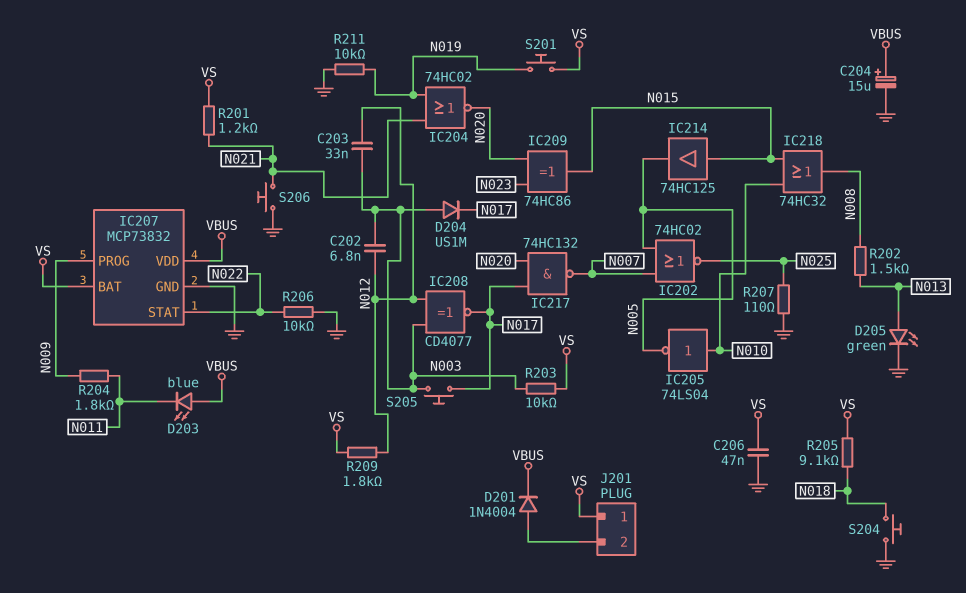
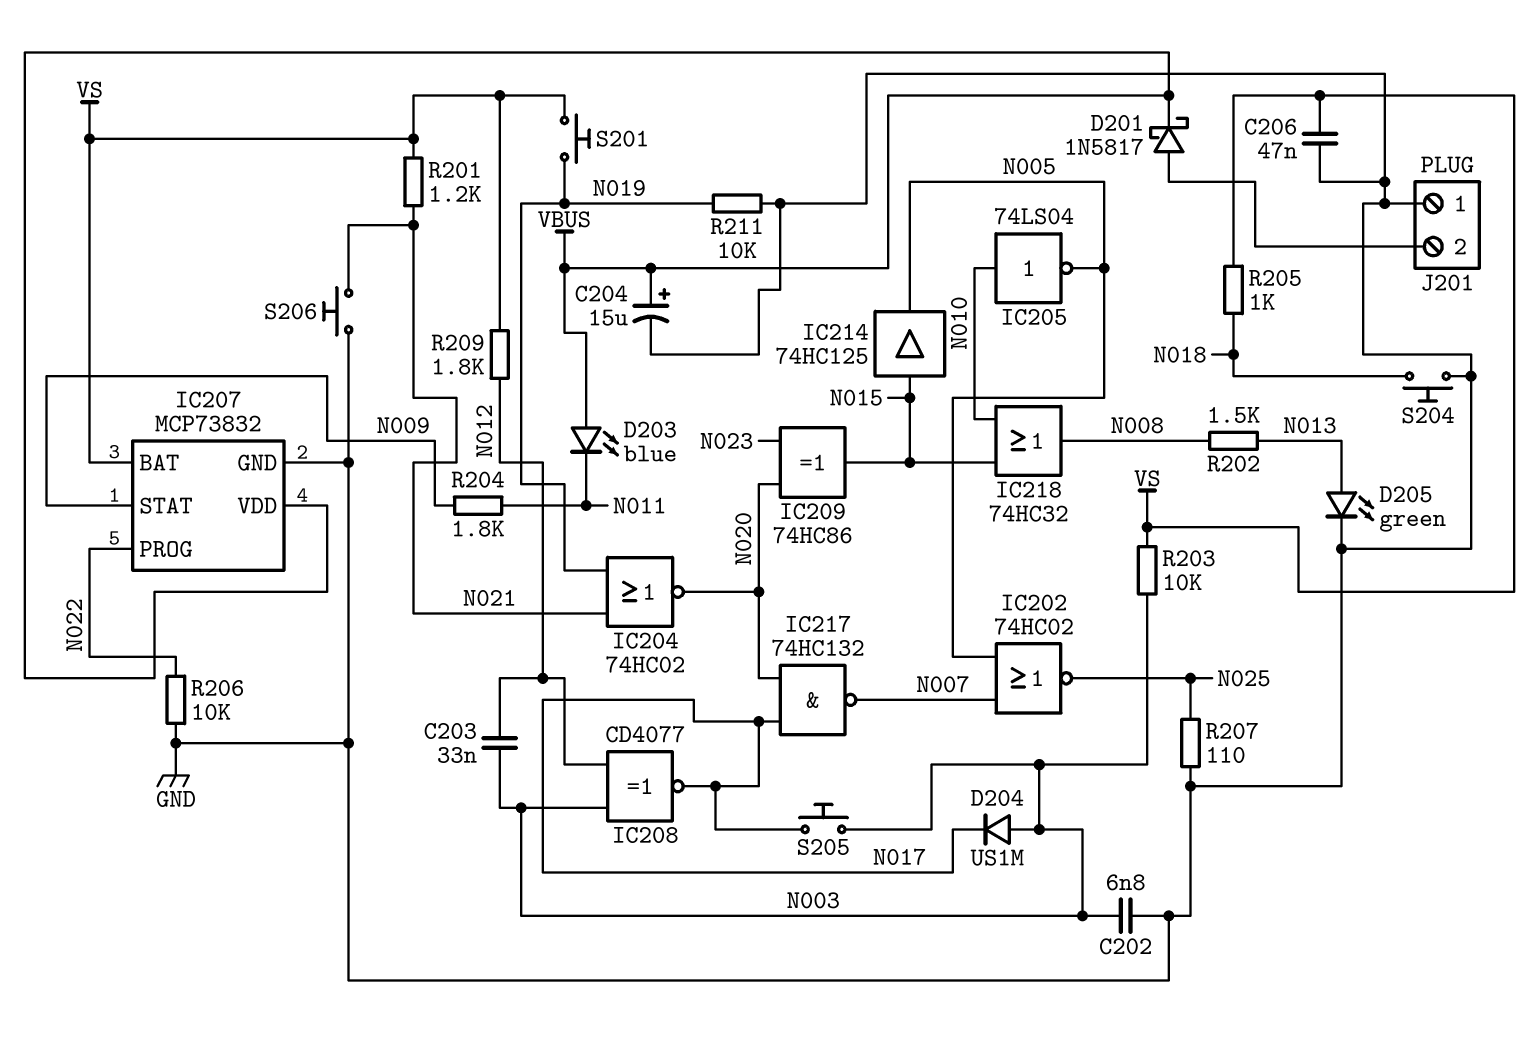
C202: 6.8nF (N003, N012) -> 6.8nF (GND, N003)
D201: diode 1N4004 (A J201/2, K VBUS) -> schottky 1N5817 (A J201/2, K VBUS)
IC207 pin PROG: N009 -> N022
IC207 pin STAT: N022 -> N009
J201 pin 1: VS -> GND
R205: 9.1k (N018, VS) -> 1k (N018, VS)

